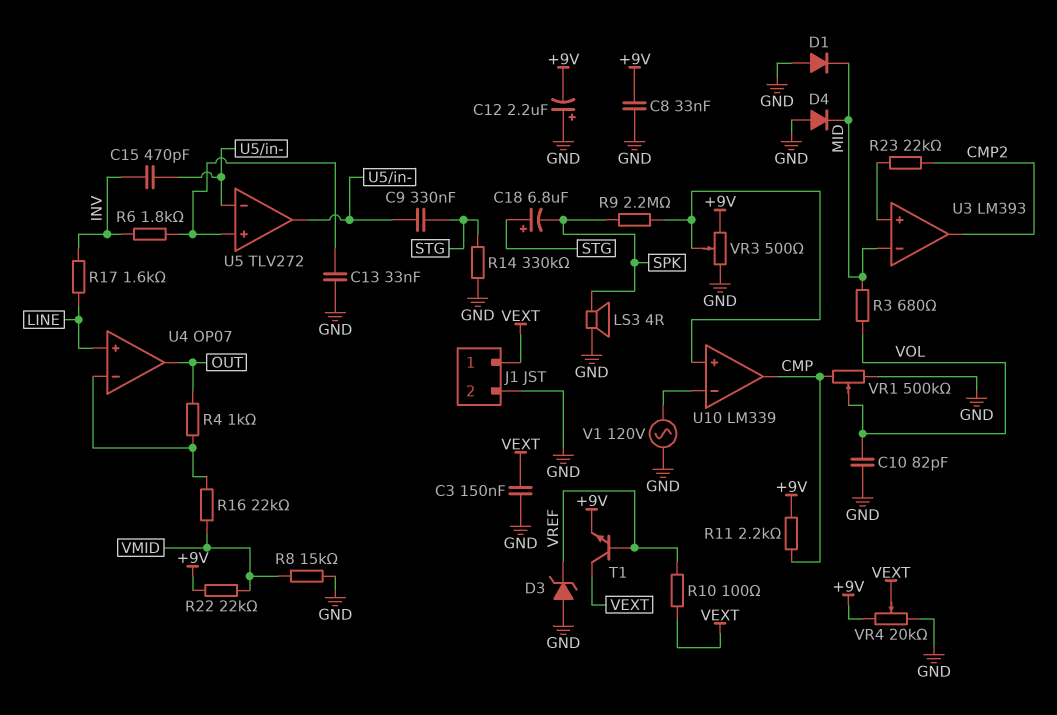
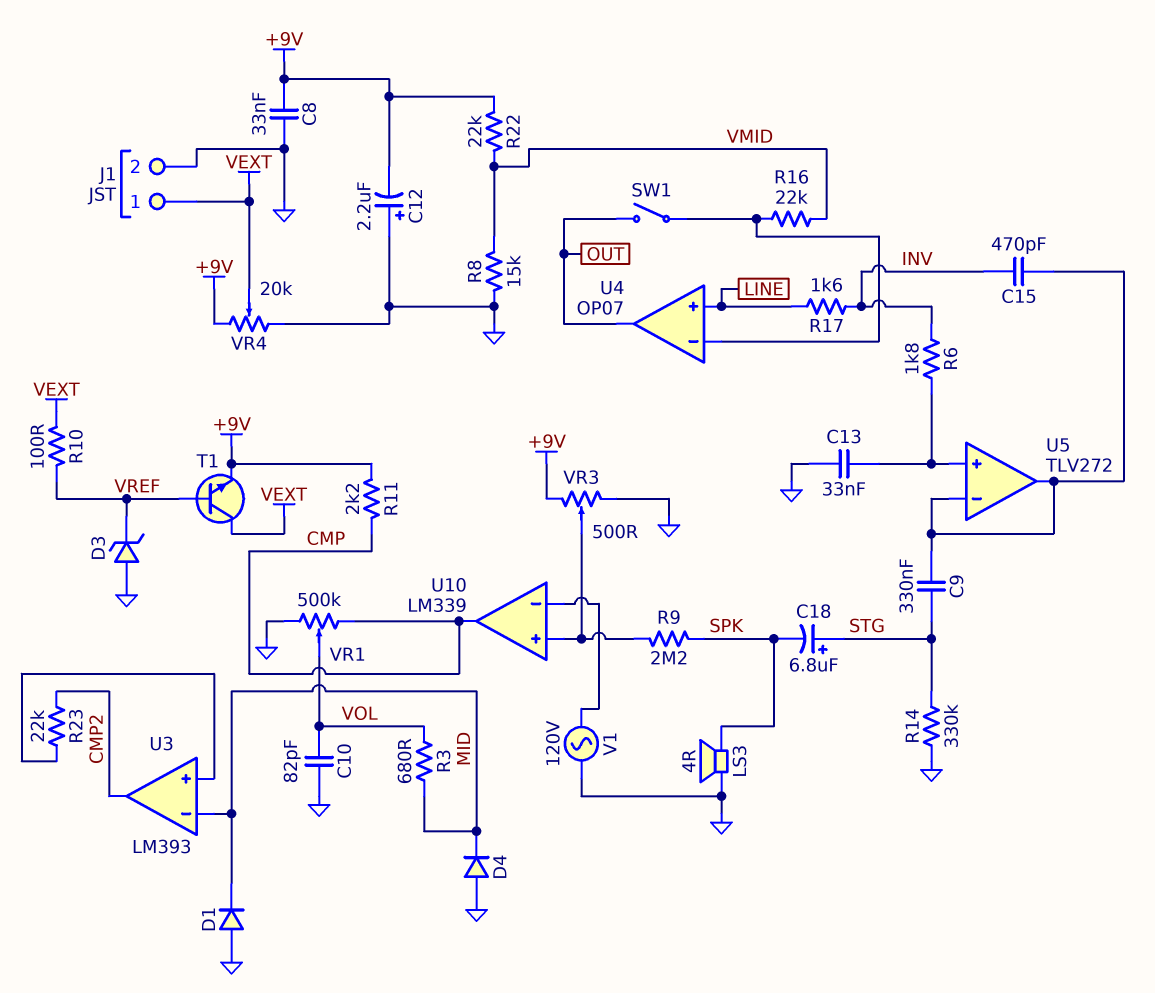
C3: 150nF (GND, VEXT) -> none
R4: 1k (OUT, U4/in-) -> none
SW1: none -> switch (OUT, U4/in-)

